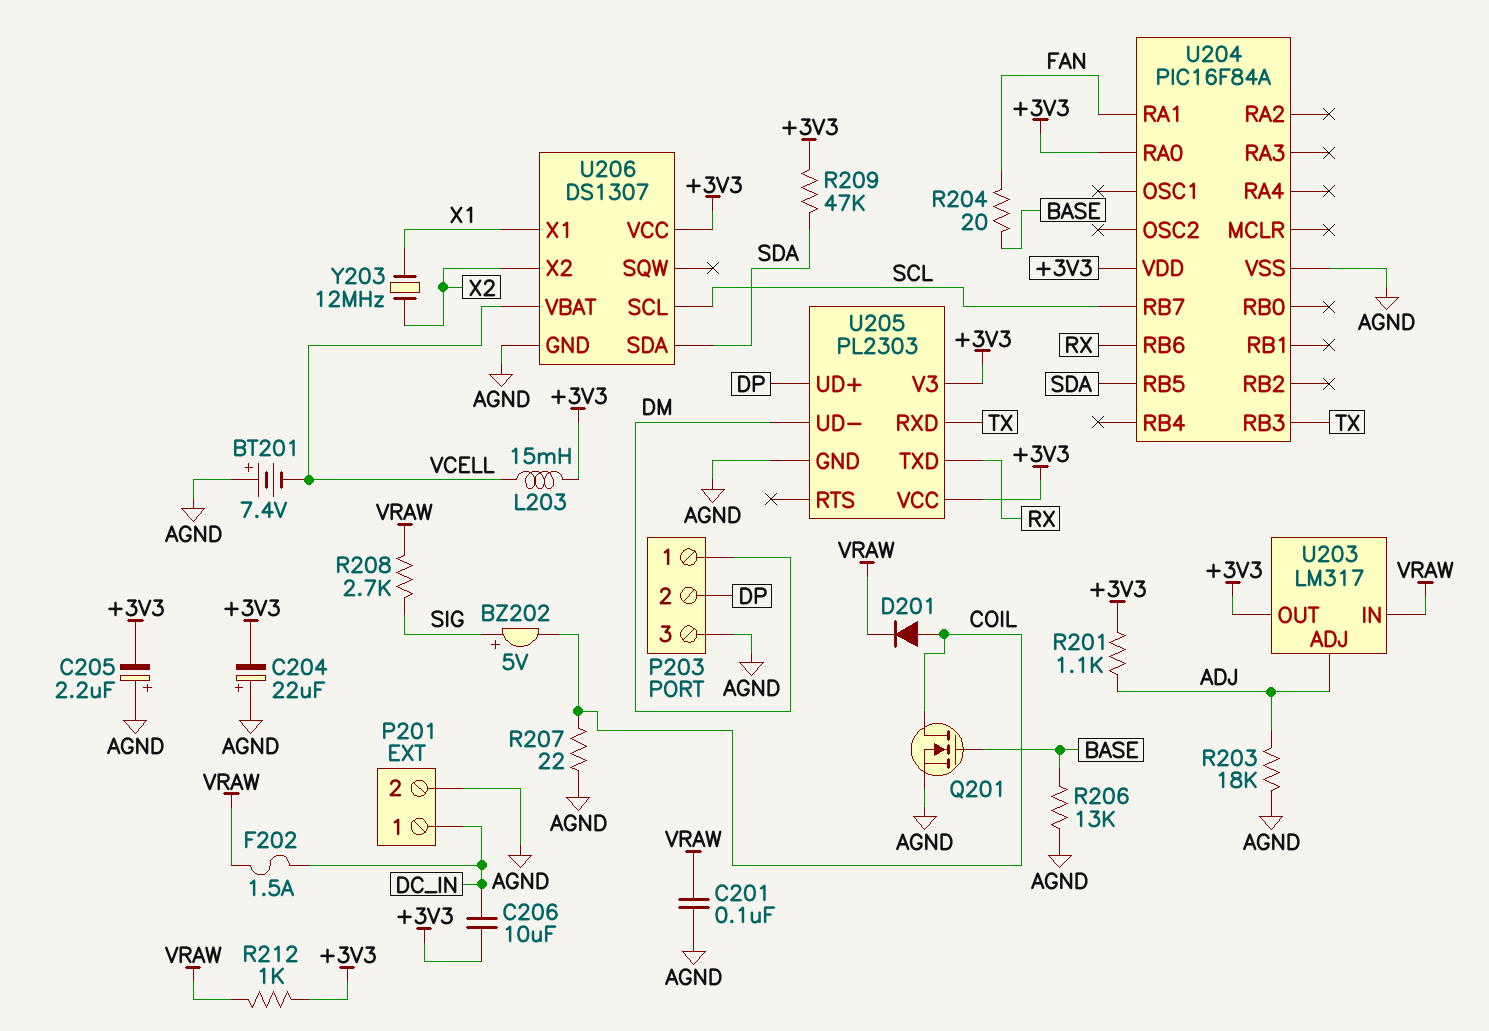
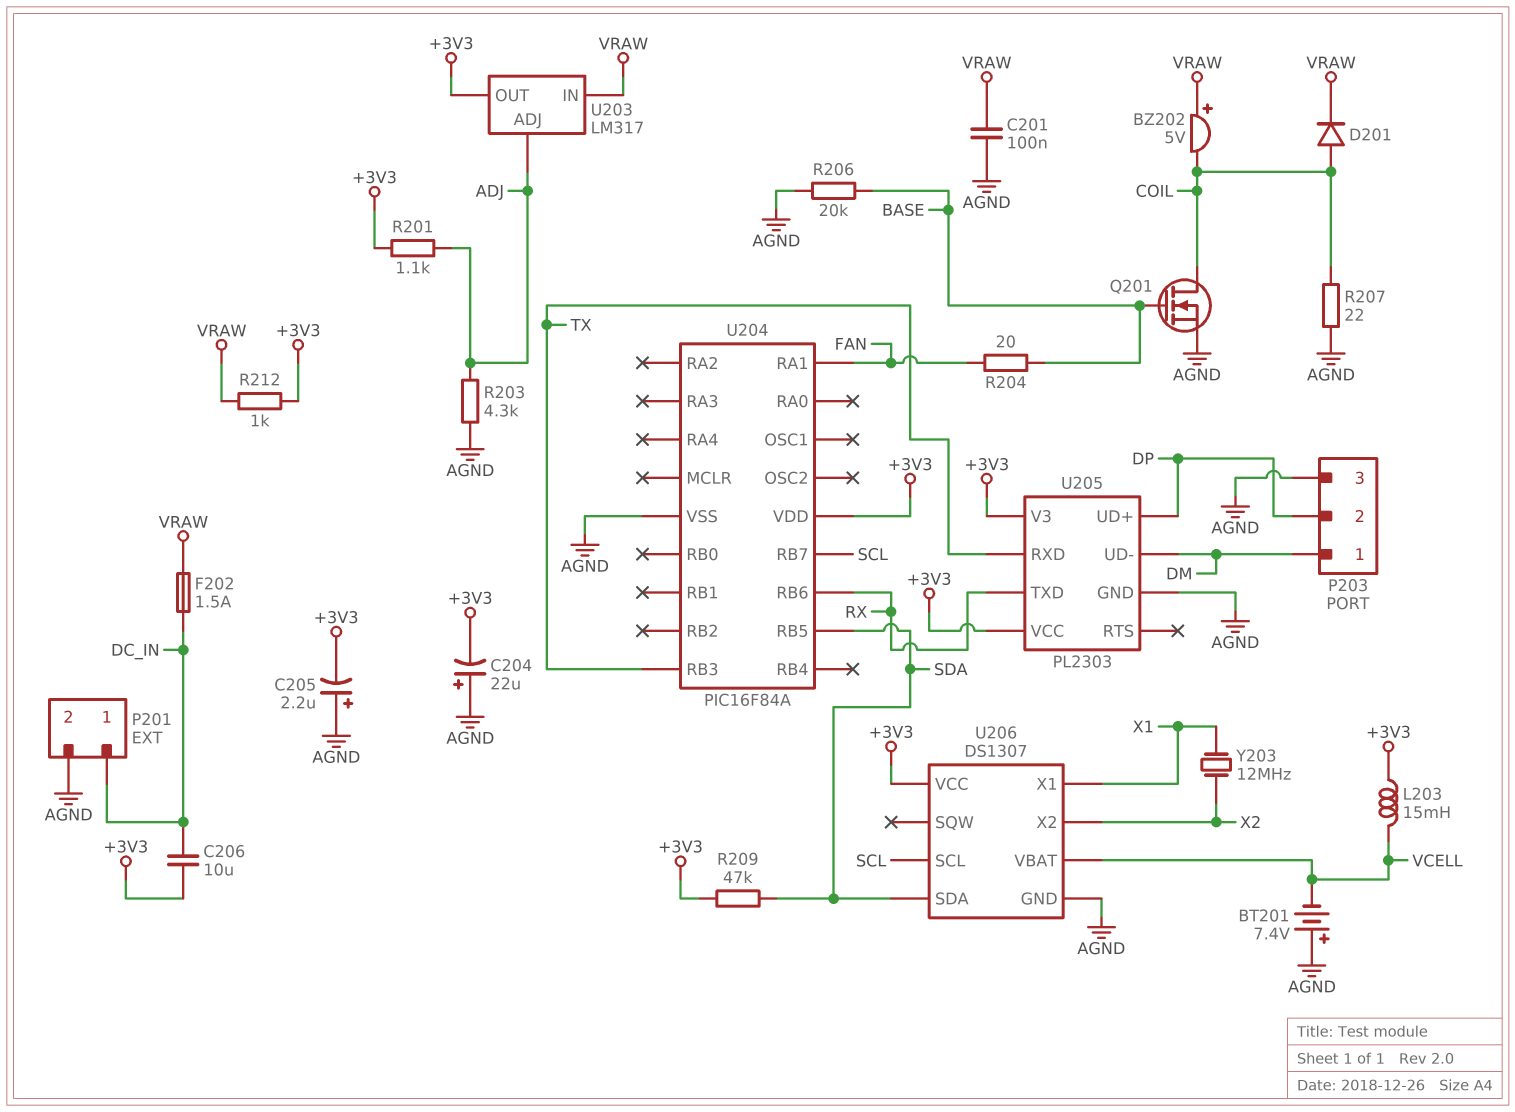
BZ202: buzzer 5V (plus SIG, minus COIL) -> buzzer 5V (plus VRAW, minus COIL)
R203: 18k (ADJ, AGND) -> 4.3k (ADJ, AGND)
R206: 13k (AGND, BASE) -> 20k (AGND, BASE)
R208: 2.7k (SIG, VRAW) -> none
U204 pin RA0: +3V3 -> none

